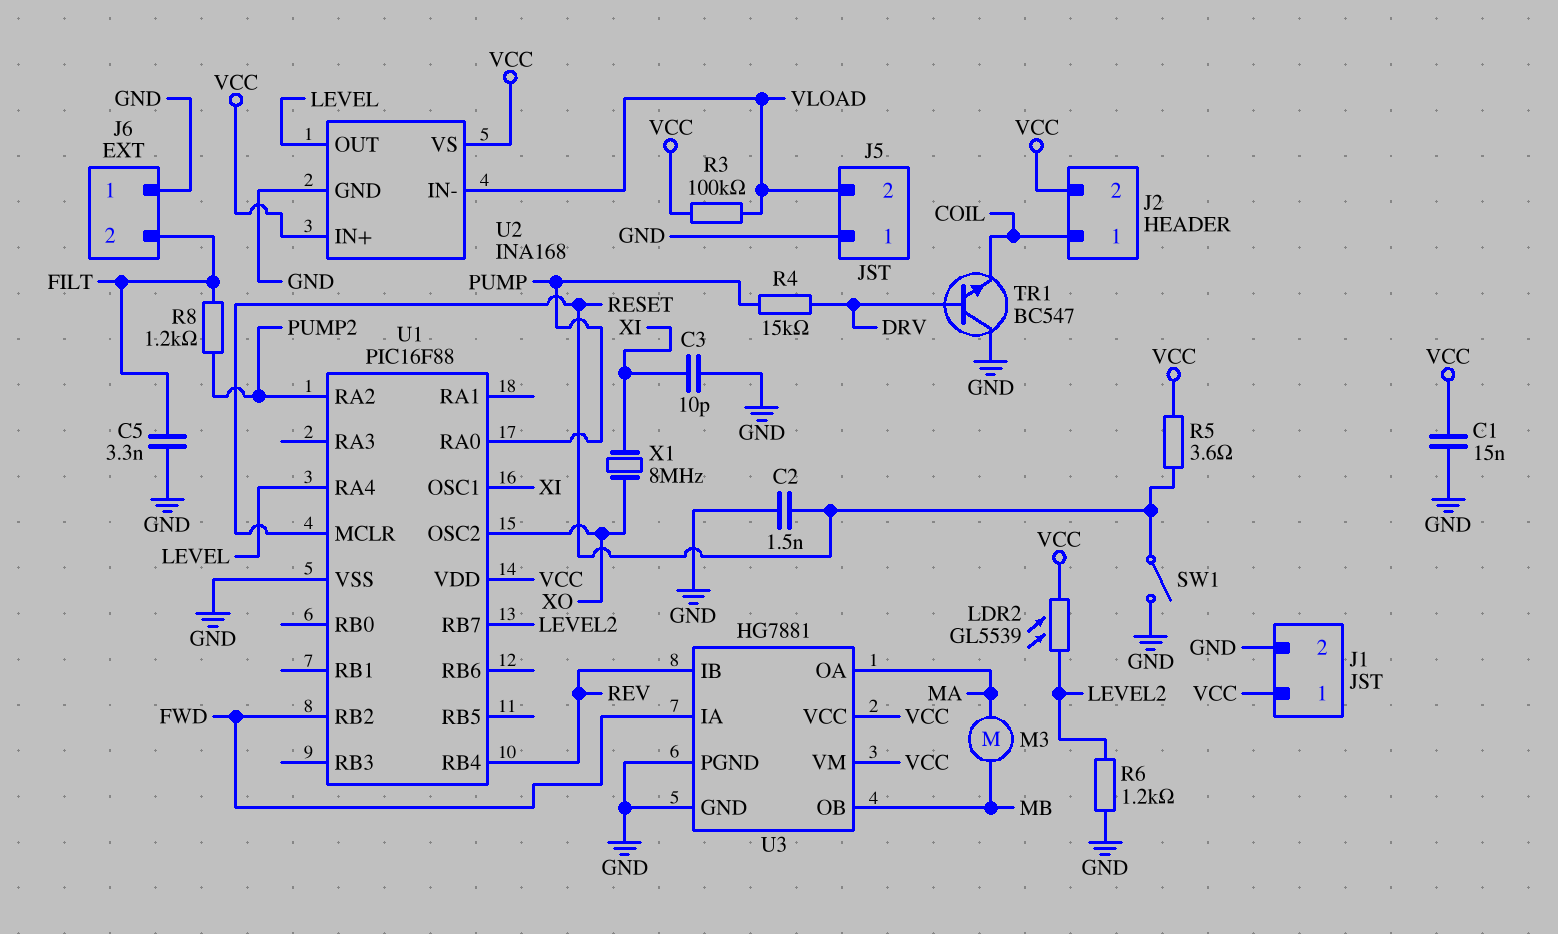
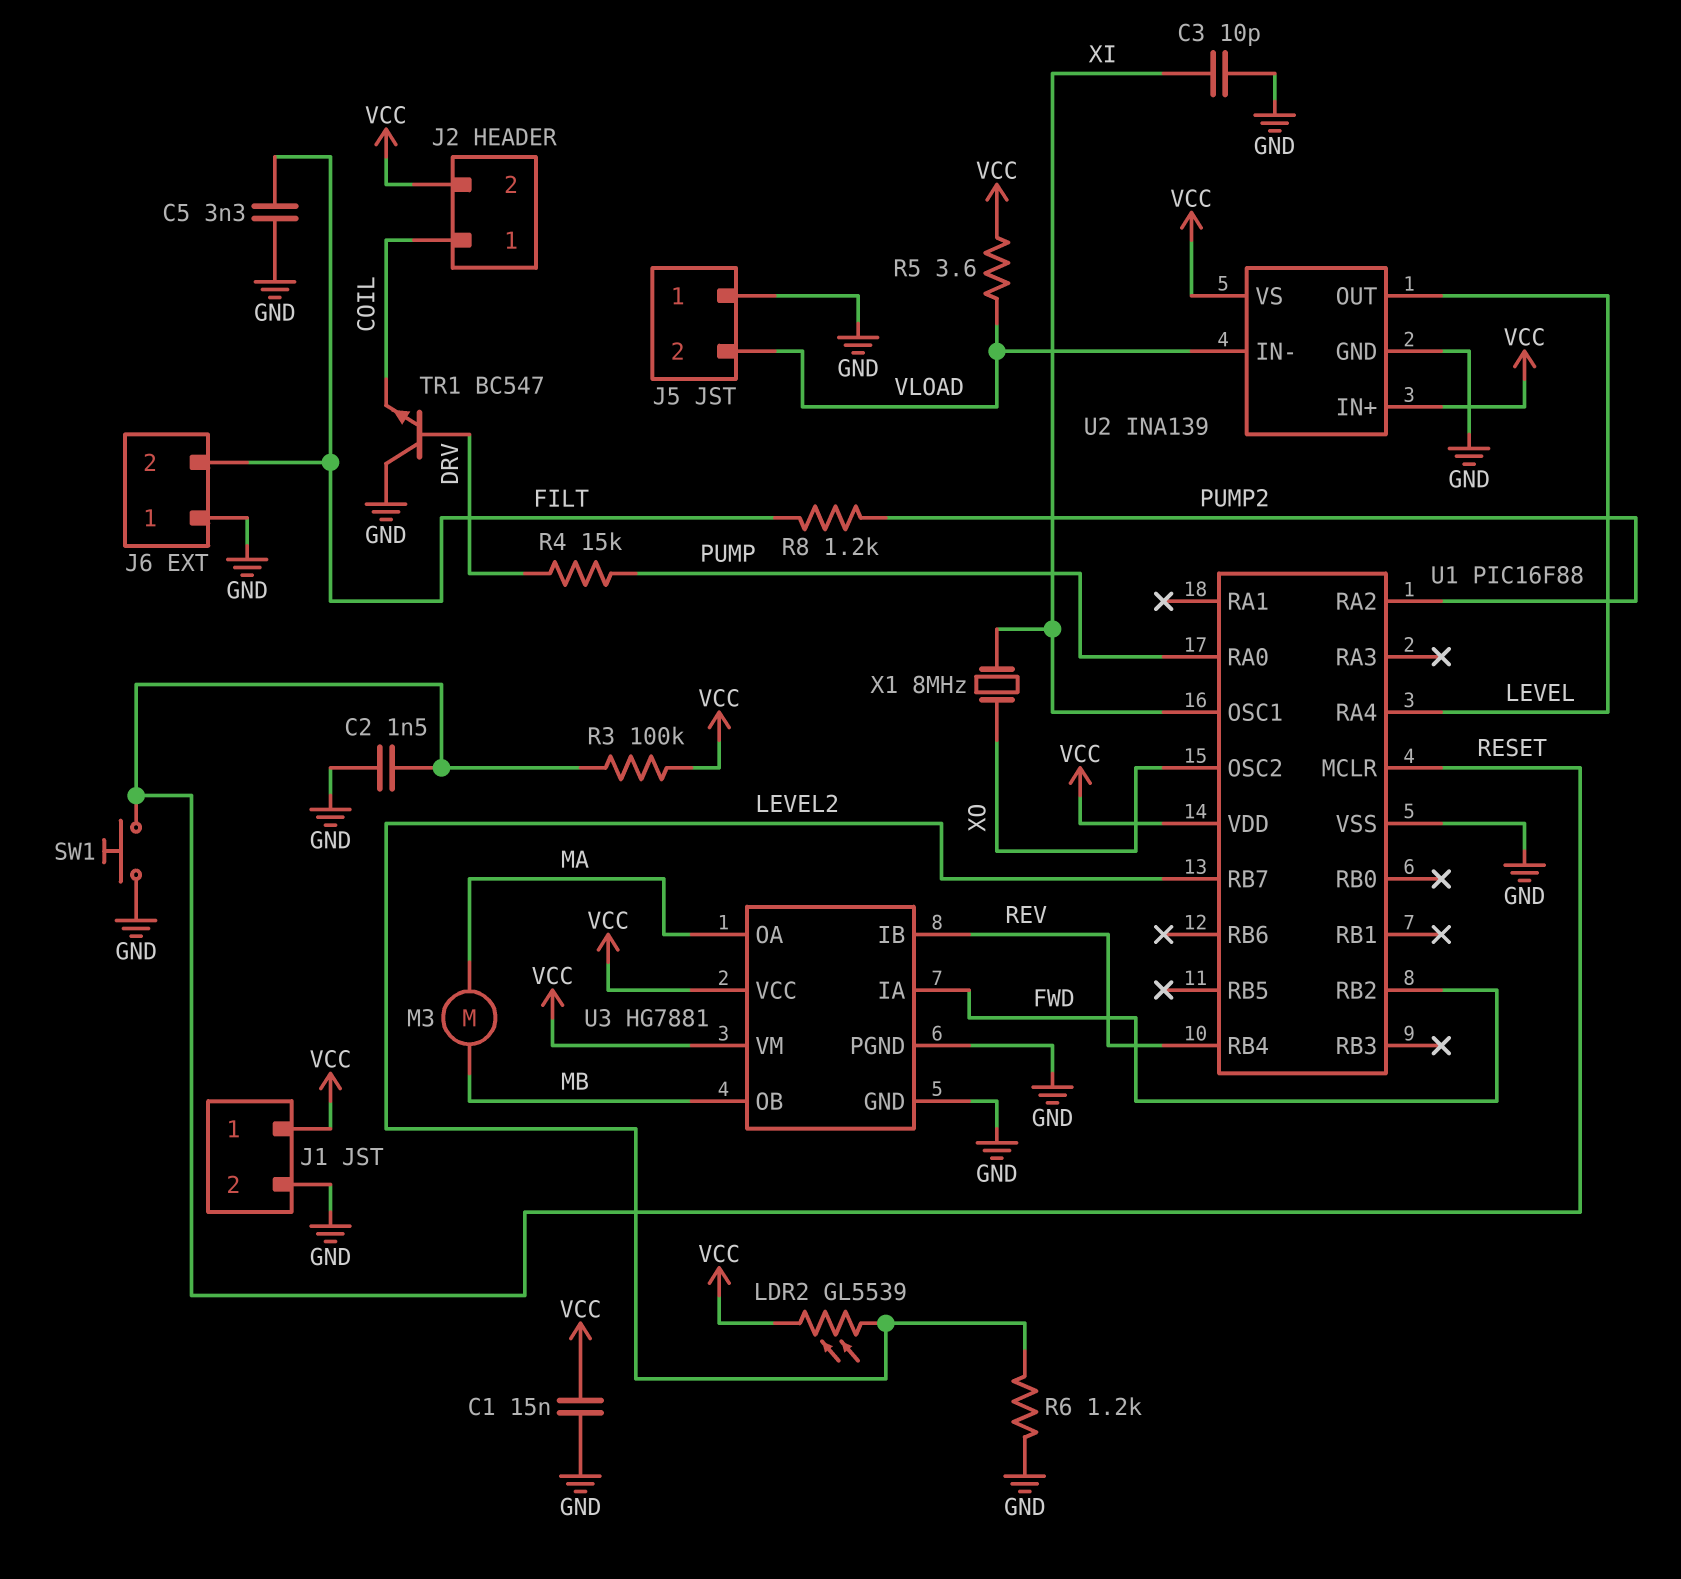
R3: 100k (VCC, VLOAD) -> 100k (RESET, VCC)
R5: 3.6 (RESET, VCC) -> 3.6 (VCC, VLOAD)
SW1: switch (GND, RESET) -> button (GND, RESET)
U2: INA168 -> INA139

